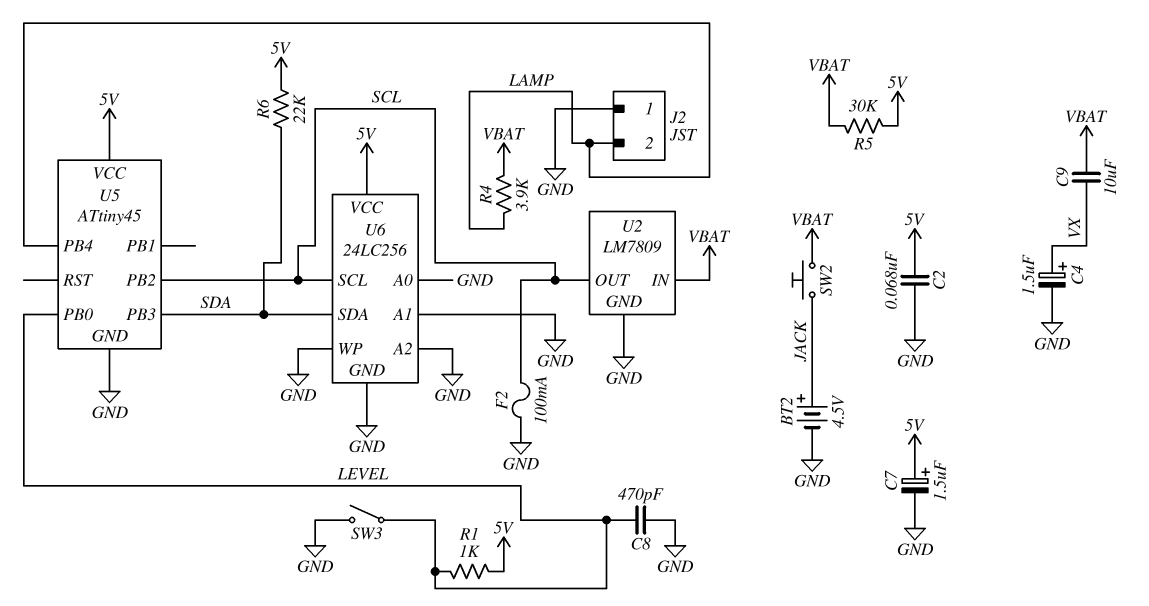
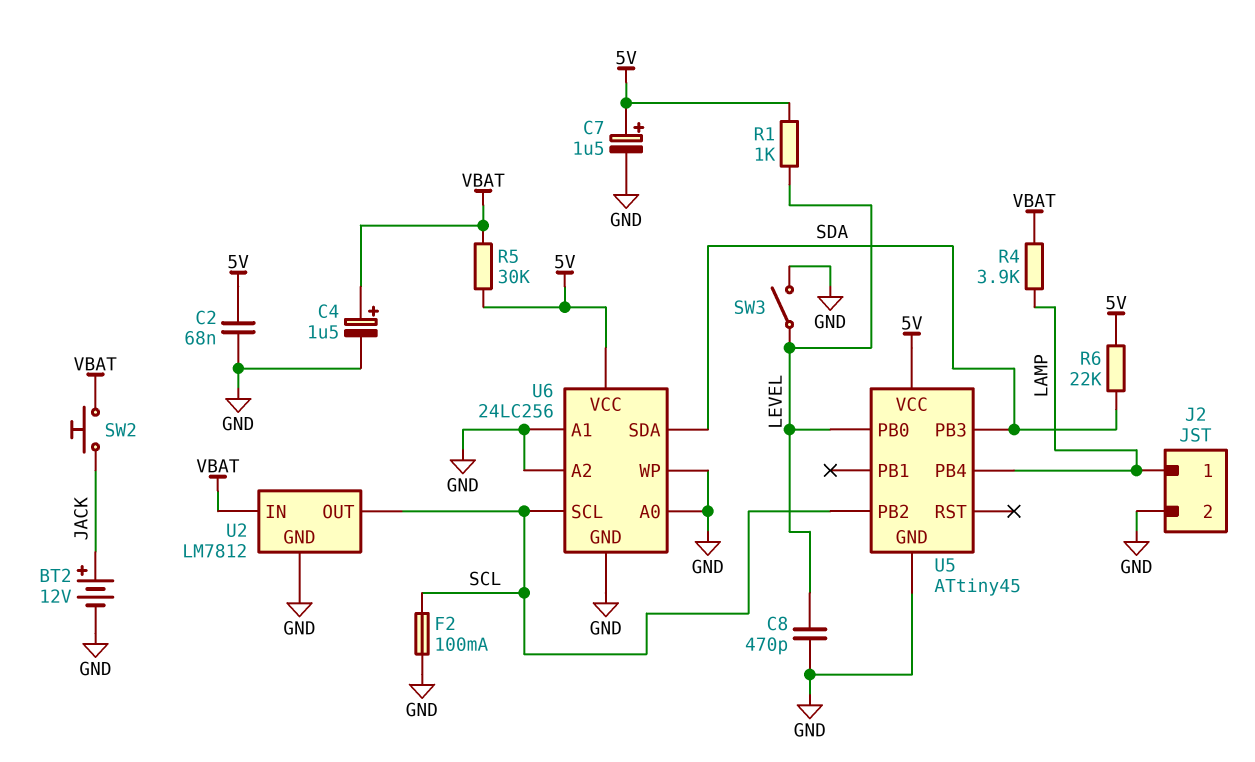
BT2: 4.5V (plus JACK, minus GND) -> 12V (plus JACK, minus GND)
C4: 1.5uF (plus VX, minus GND) -> 1.5uF (plus VBAT, minus GND)
C9: 10uF (VBAT, VX) -> none
J2 pin 1: GND -> LAMP
J2 pin 2: LAMP -> GND
U2: LM7809 -> LM7812

